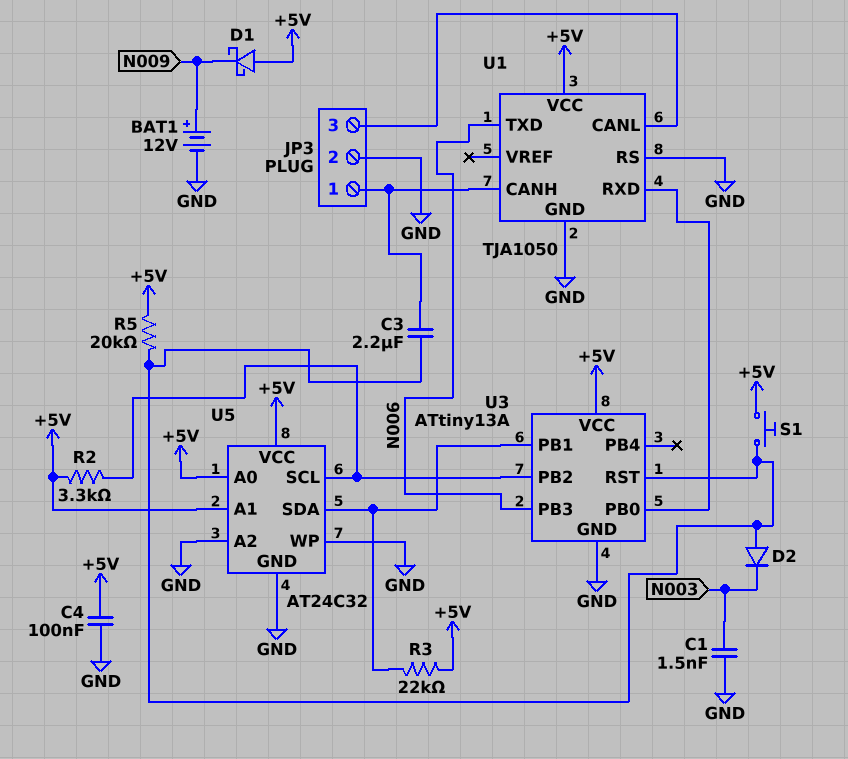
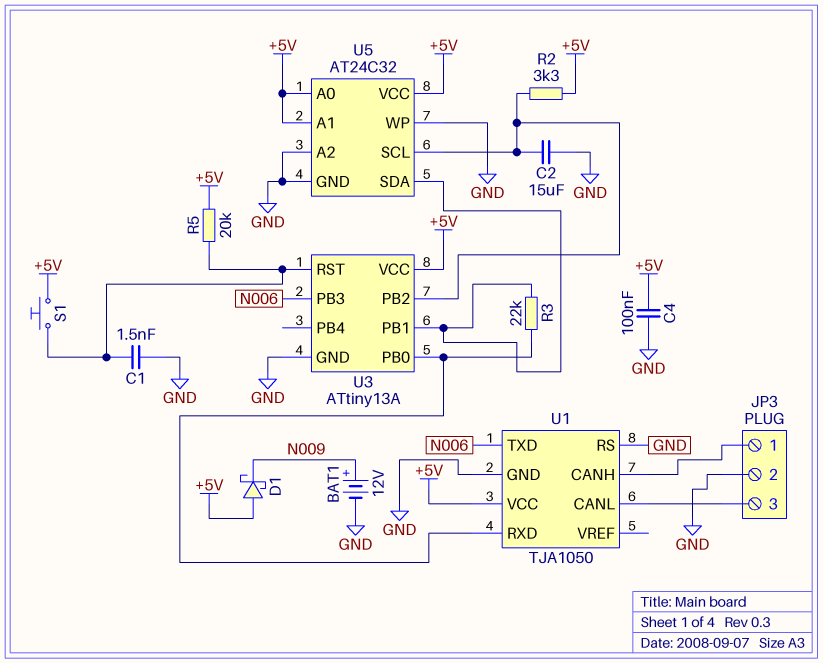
C1: 1.5nF (GND, N003) -> 1.5nF (GND, U3/RST)
C2: none -> 15uF (GND, U3/PB2)
C3: 2.2uF (JP3/1, U3/RST) -> none
D2: diode (A U3/RST, K N003) -> none
R3: 22k (+5V, U3/PB1) -> 22k (U1/RXD, U3/PB1)

